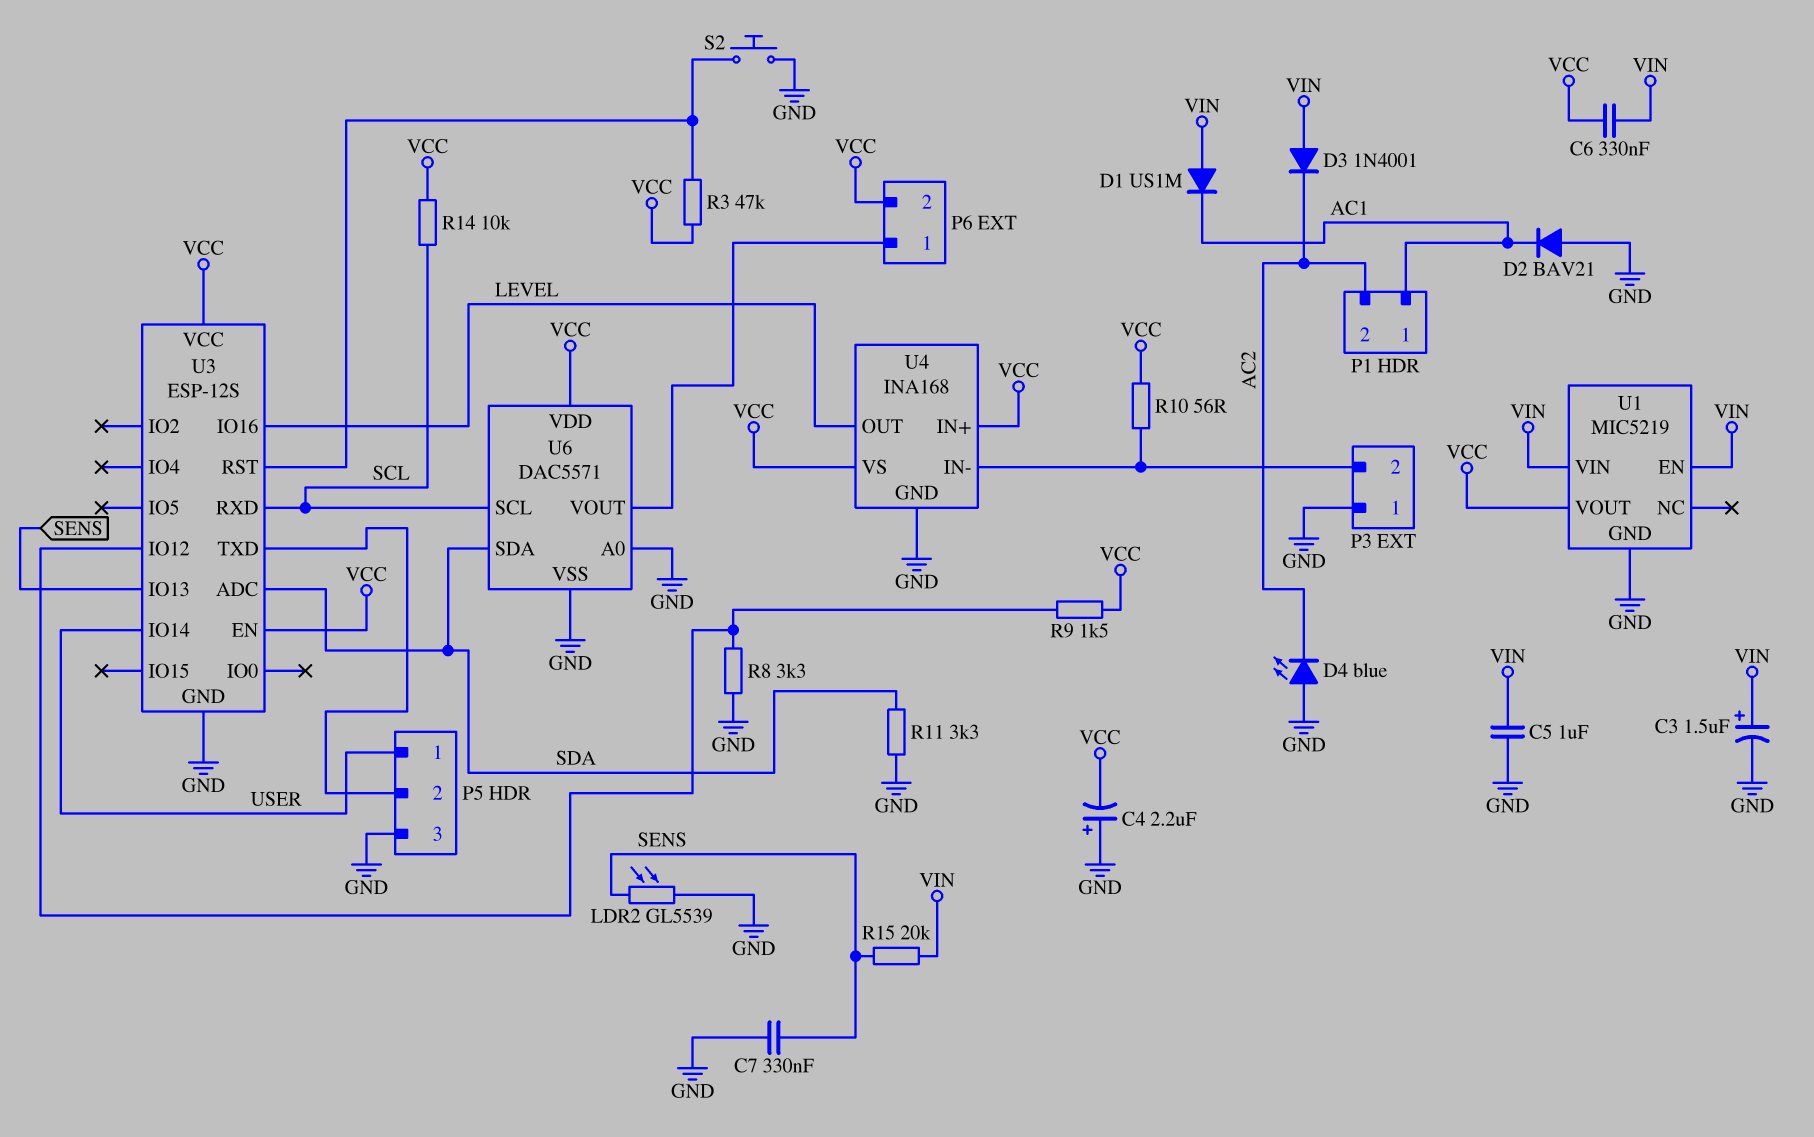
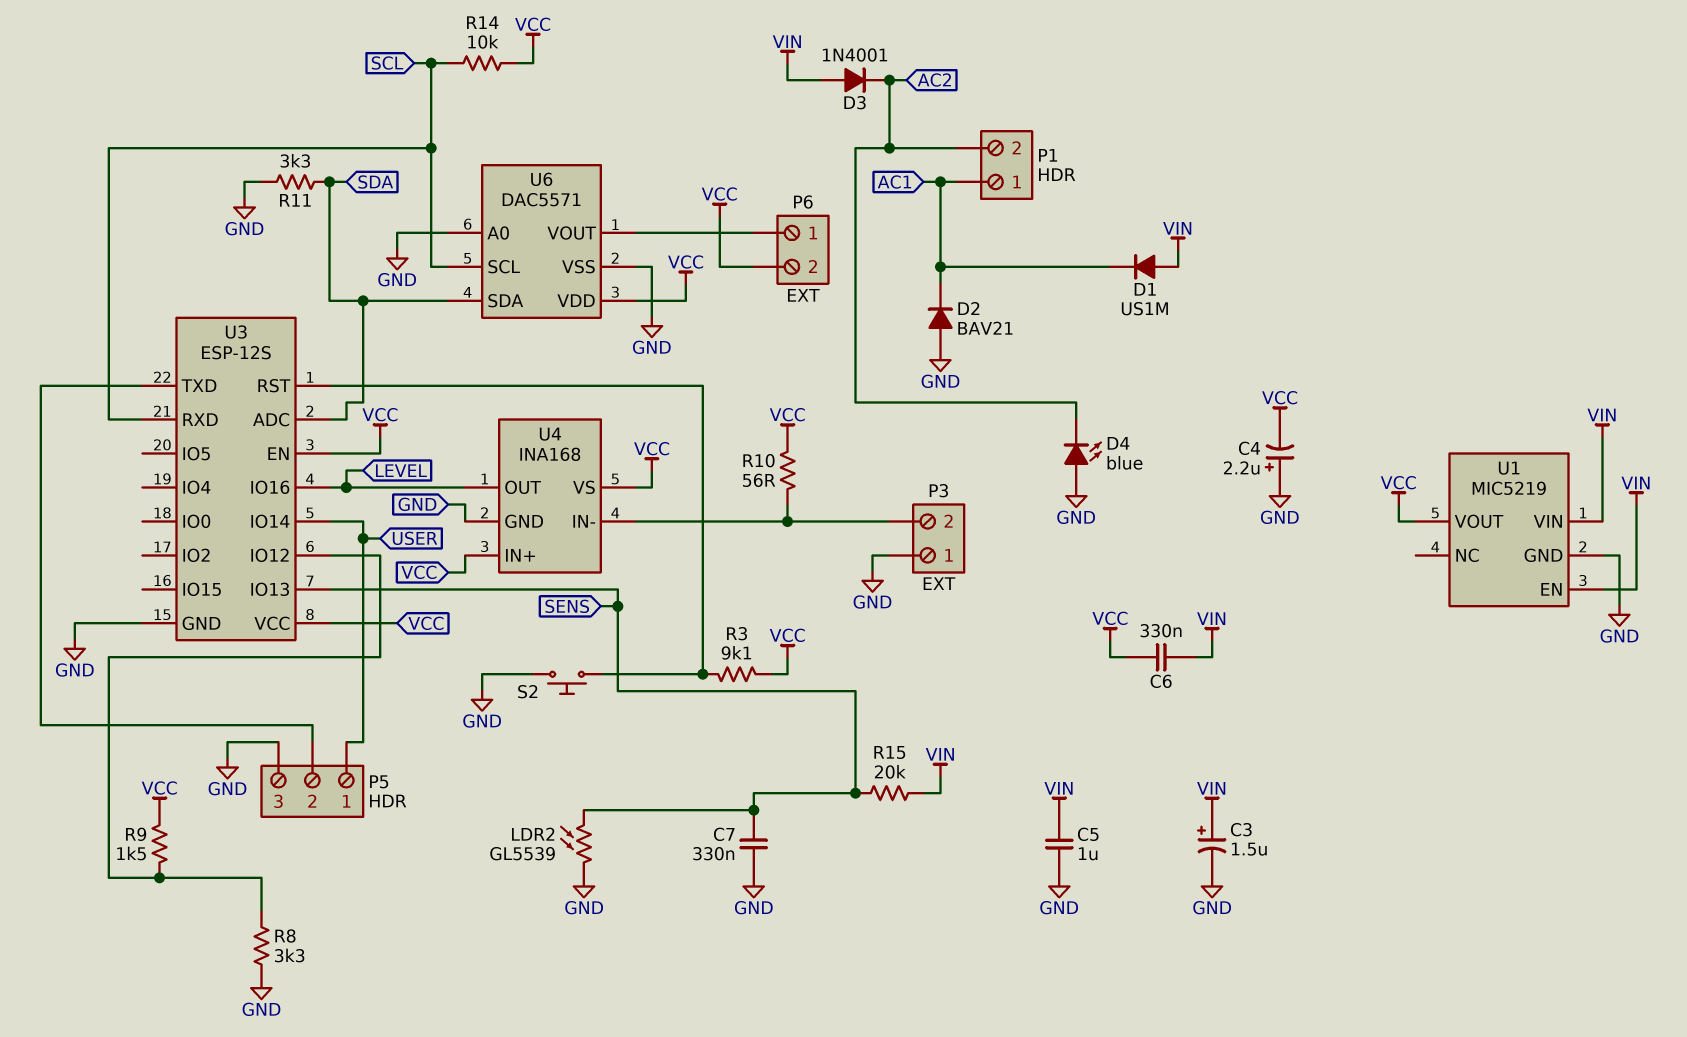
R3: 47k (U3/RST, VCC) -> 9.1k (U3/RST, VCC)

